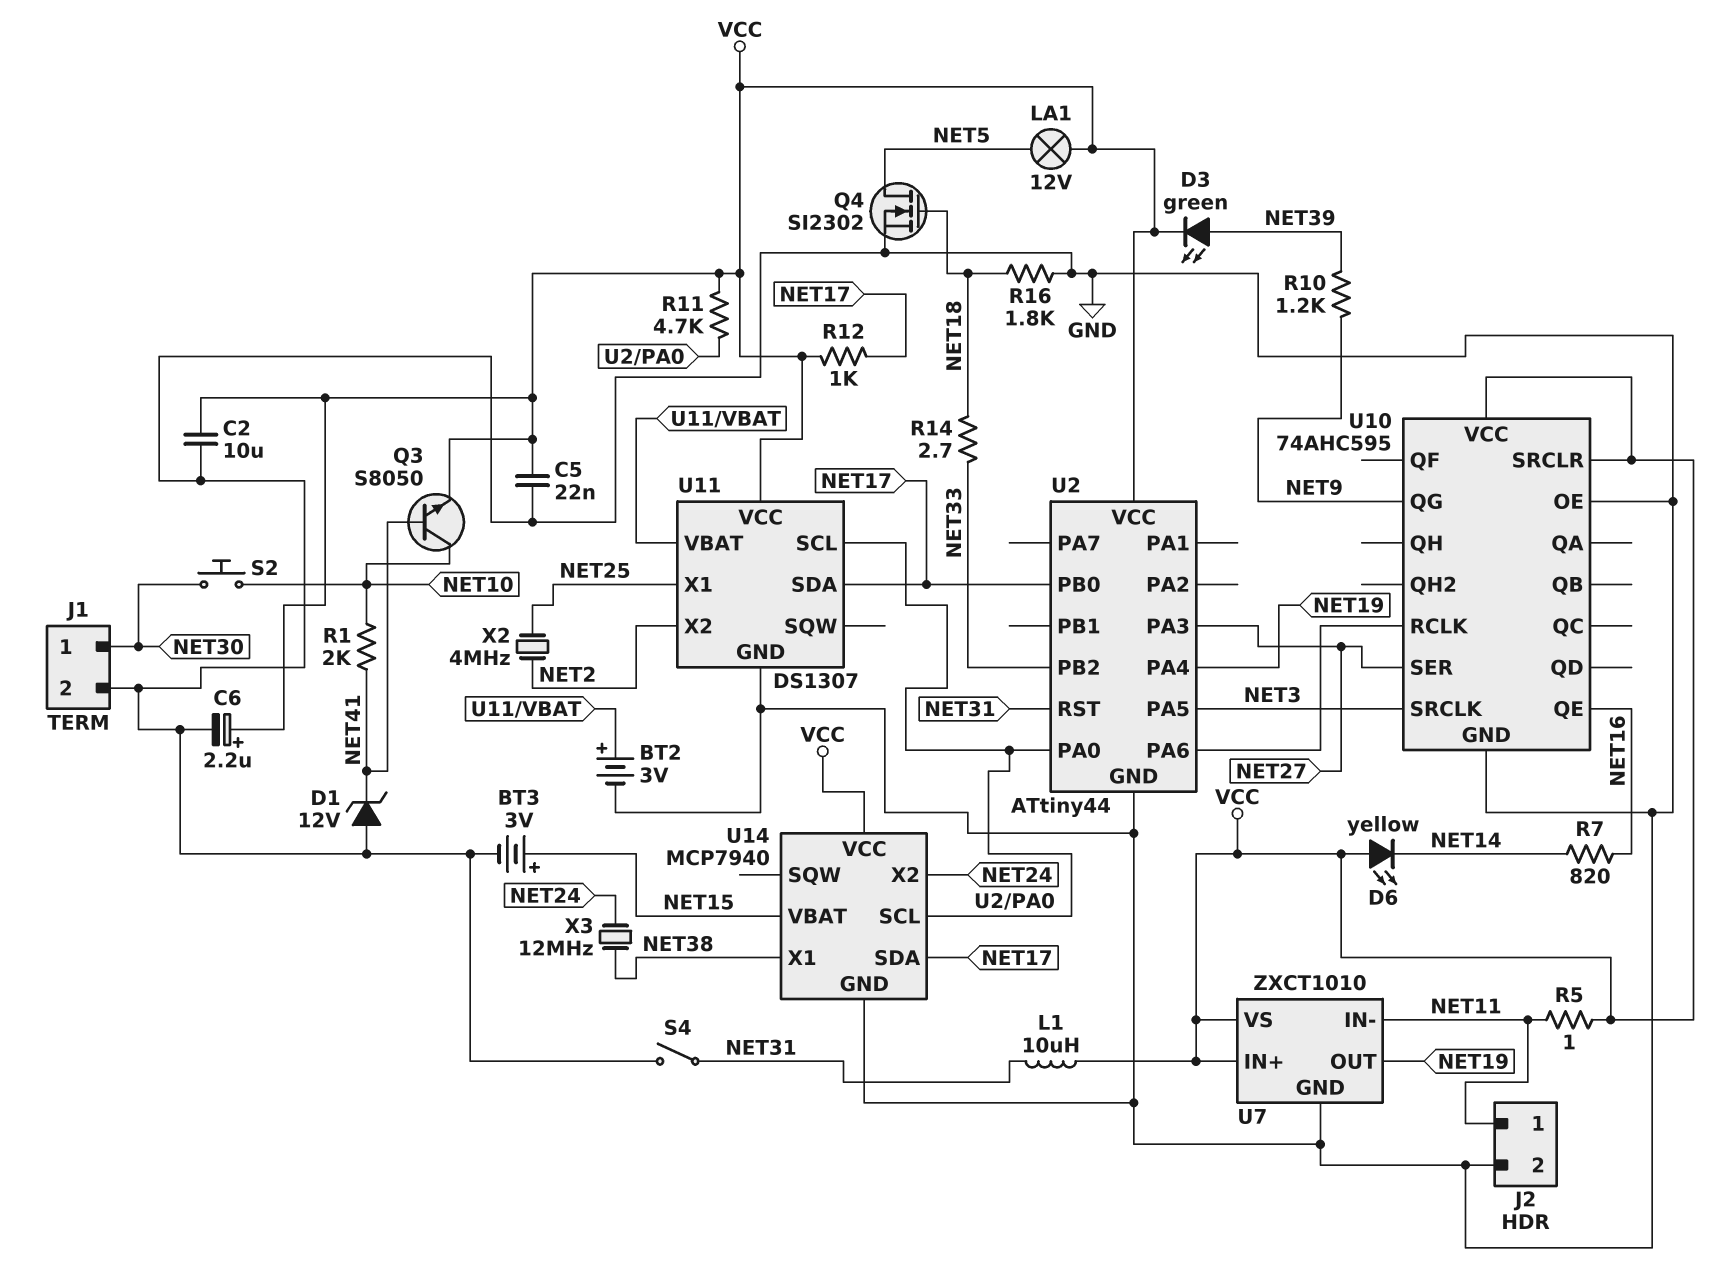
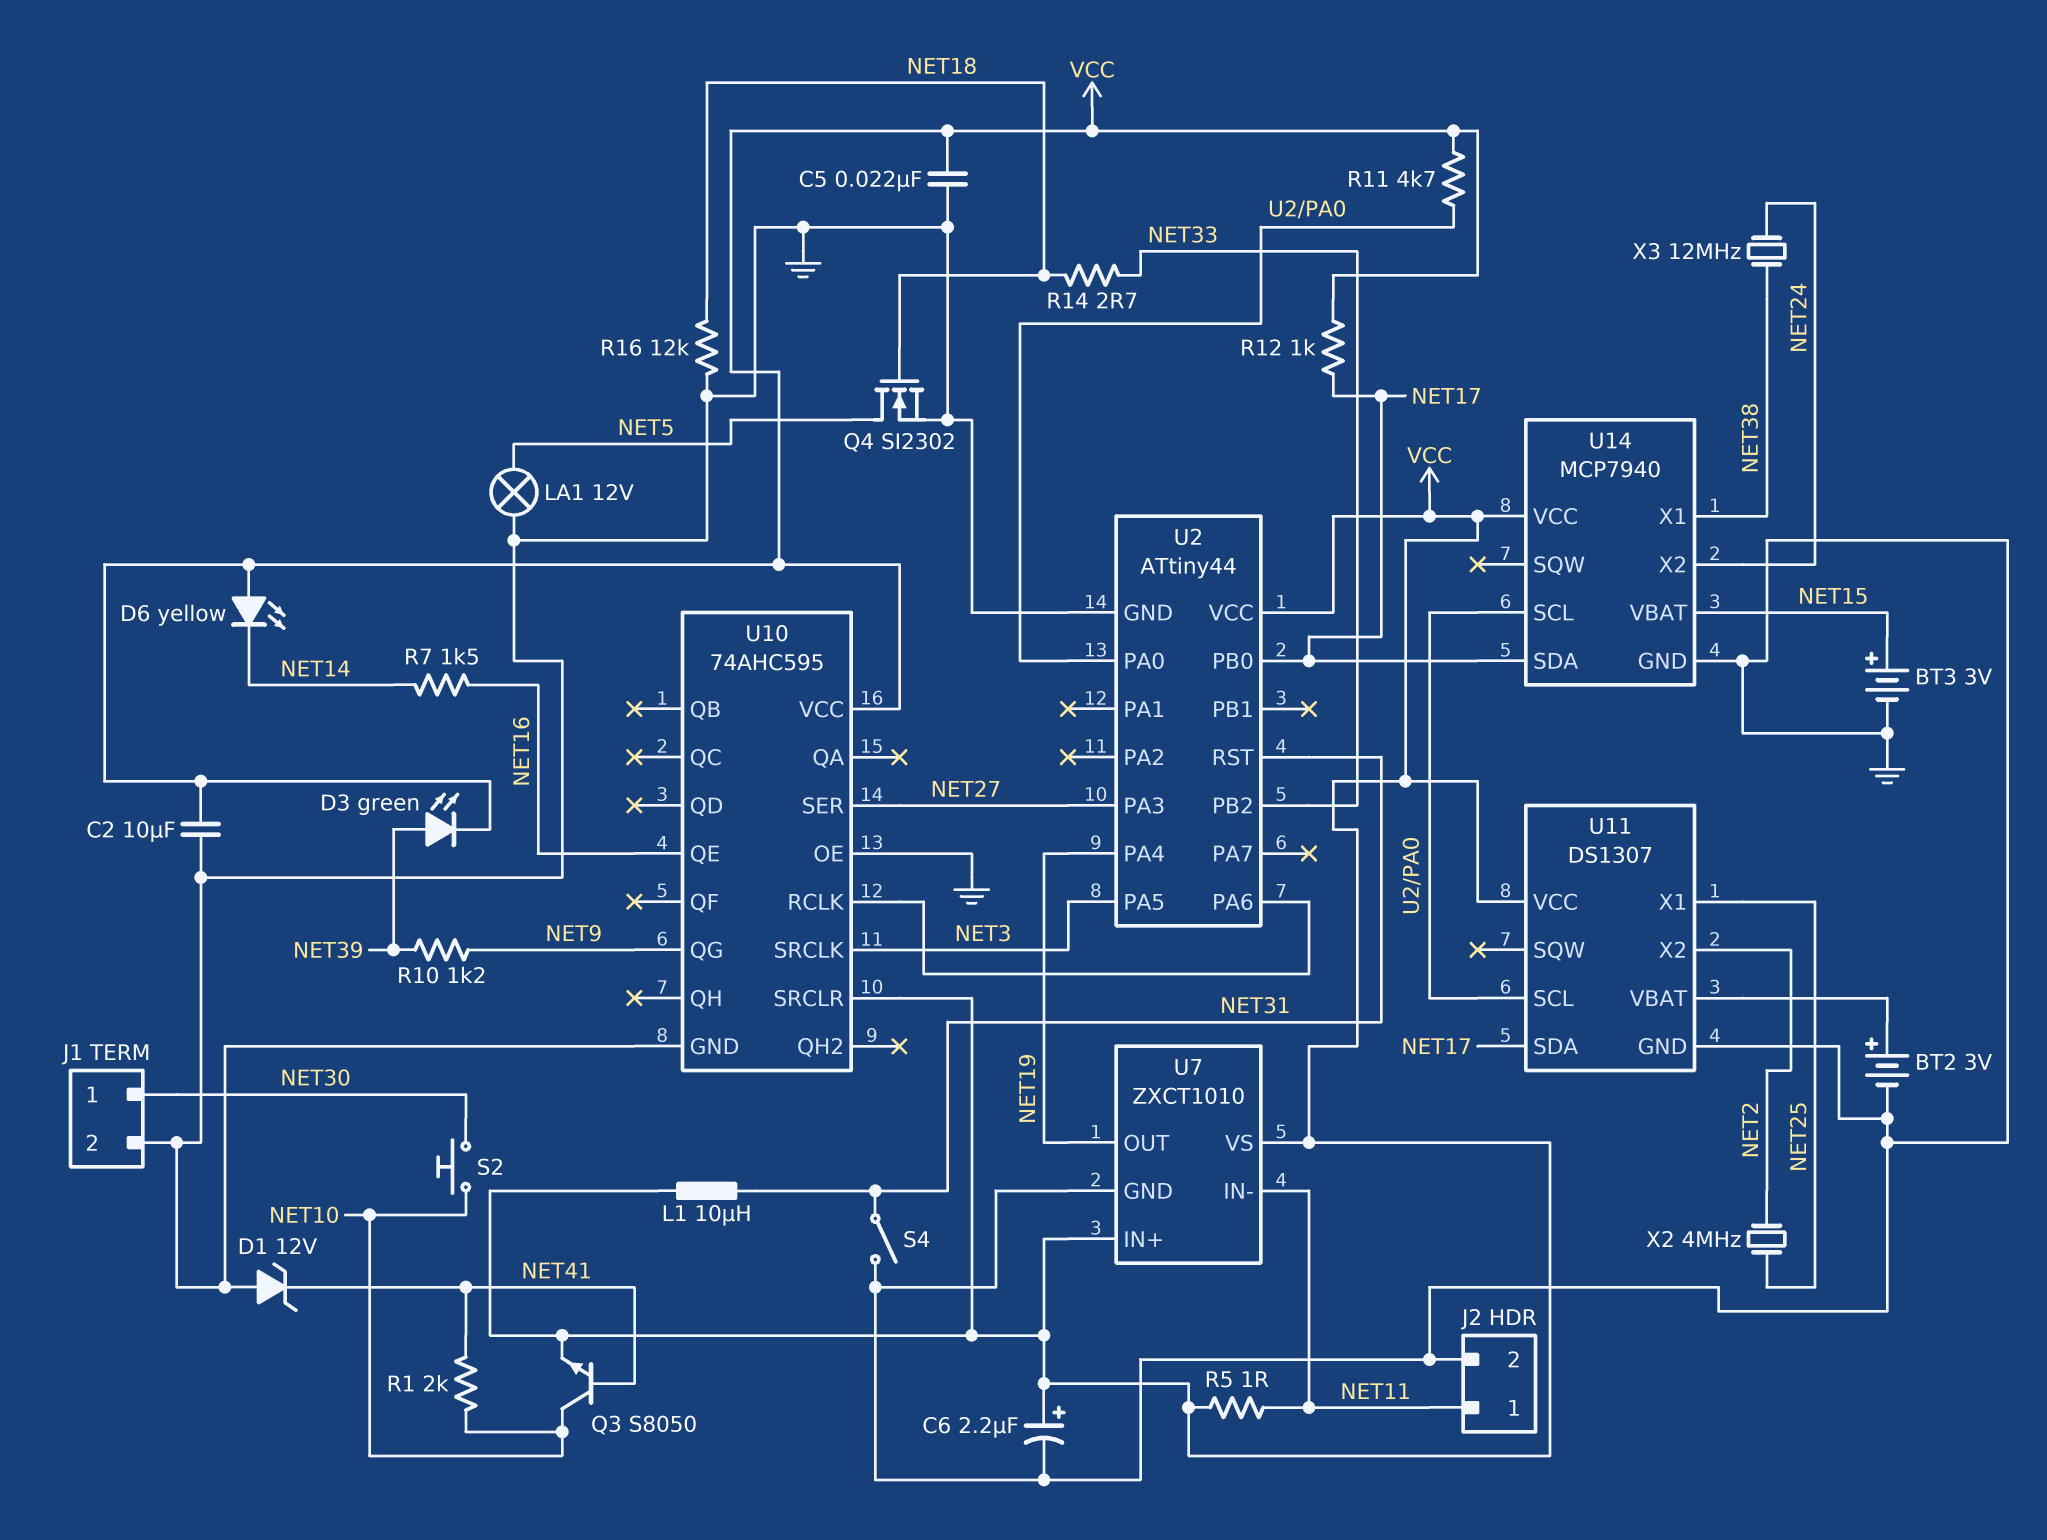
LA1: lamp 12V (NET5, VCC) -> lamp 12V (GND, NET5)
R7: 820 (NET14, NET16) -> 1.5k (NET14, NET16)
R16: 1.8k (GND, NET18) -> 12k (GND, NET18)

